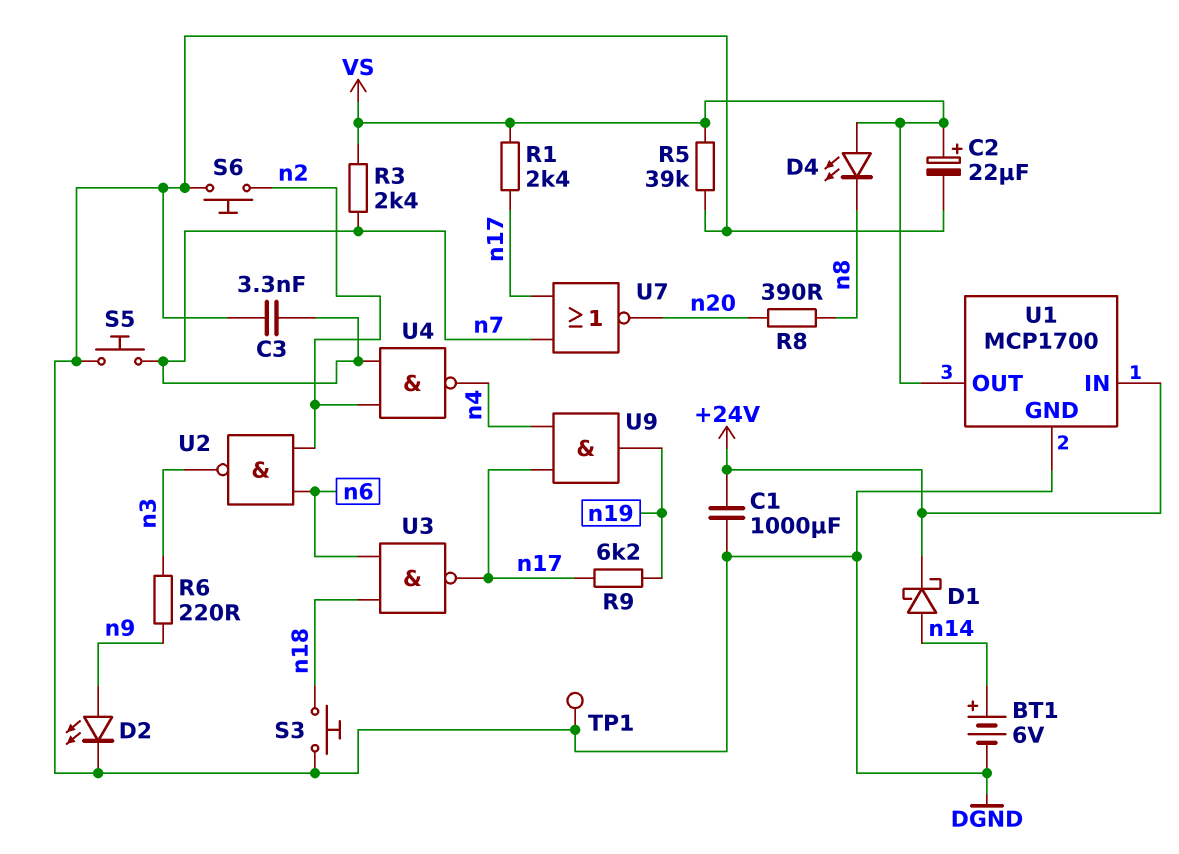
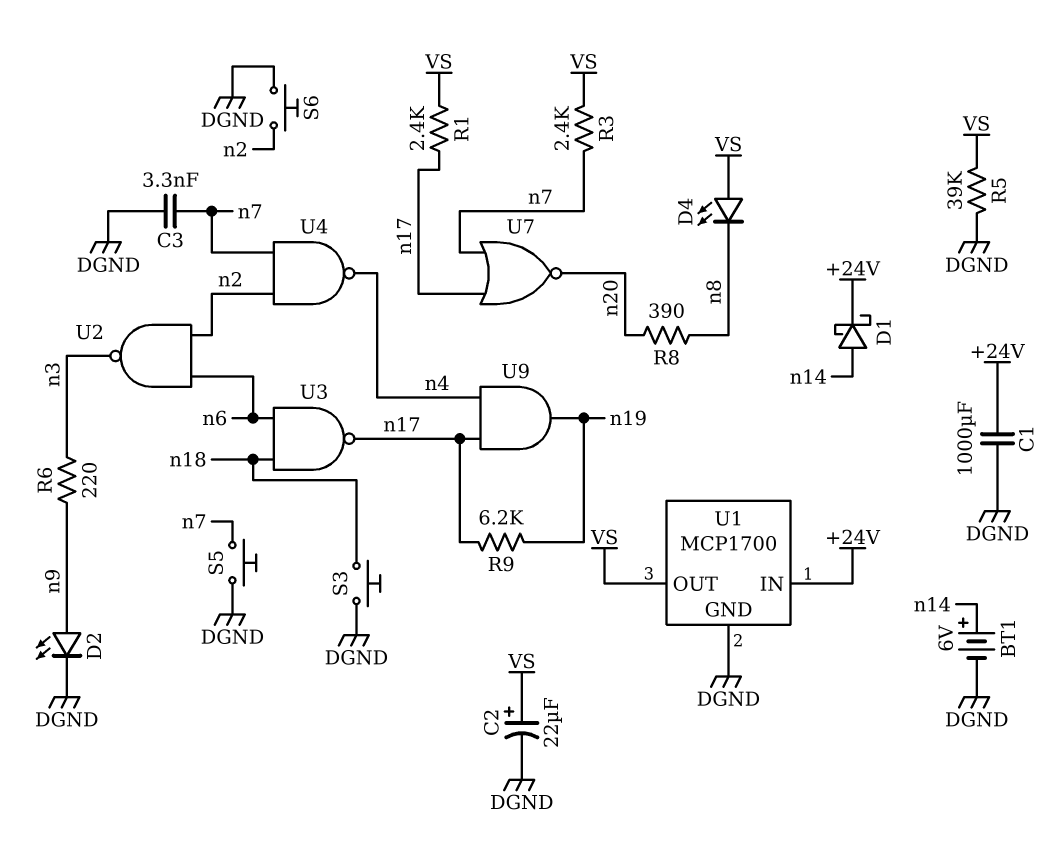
TP1: test point (DGND) -> none

